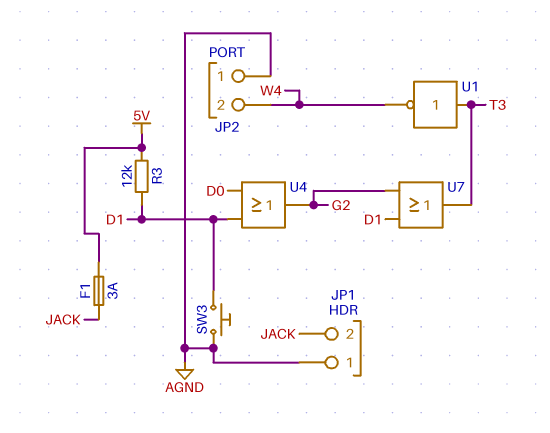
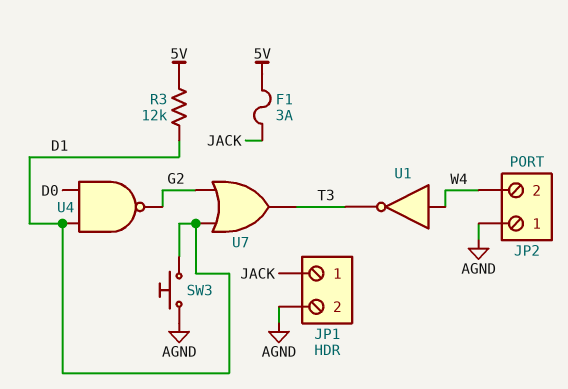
JP1 pin 1: AGND -> JACK
JP1 pin 2: JACK -> AGND
U1: NOT (in T3, out W4) -> NOT (in W4, out T3)
U4: OR (in D0, in D1, out G2) -> NAND (in D0, in D1, out G2)

